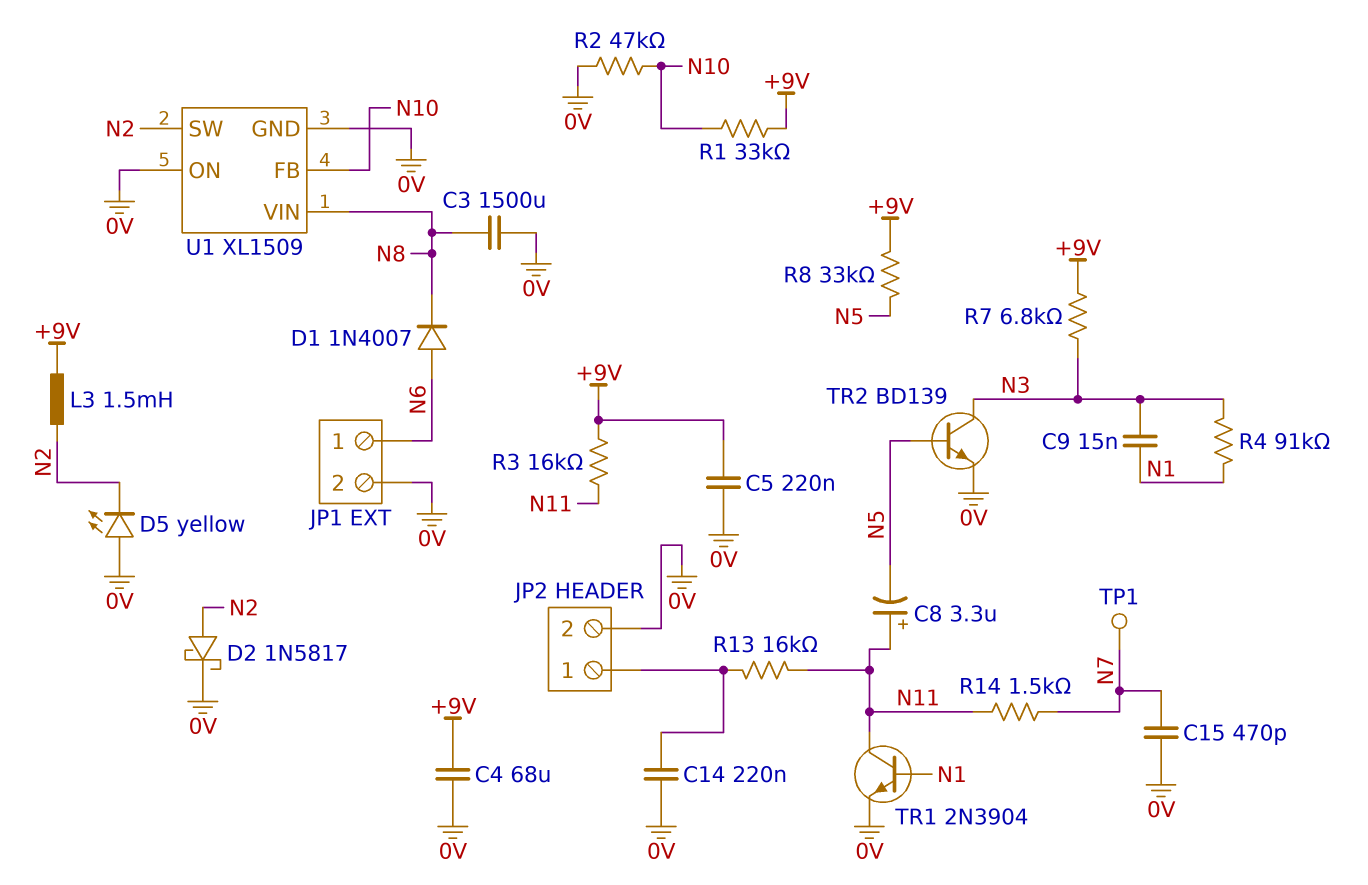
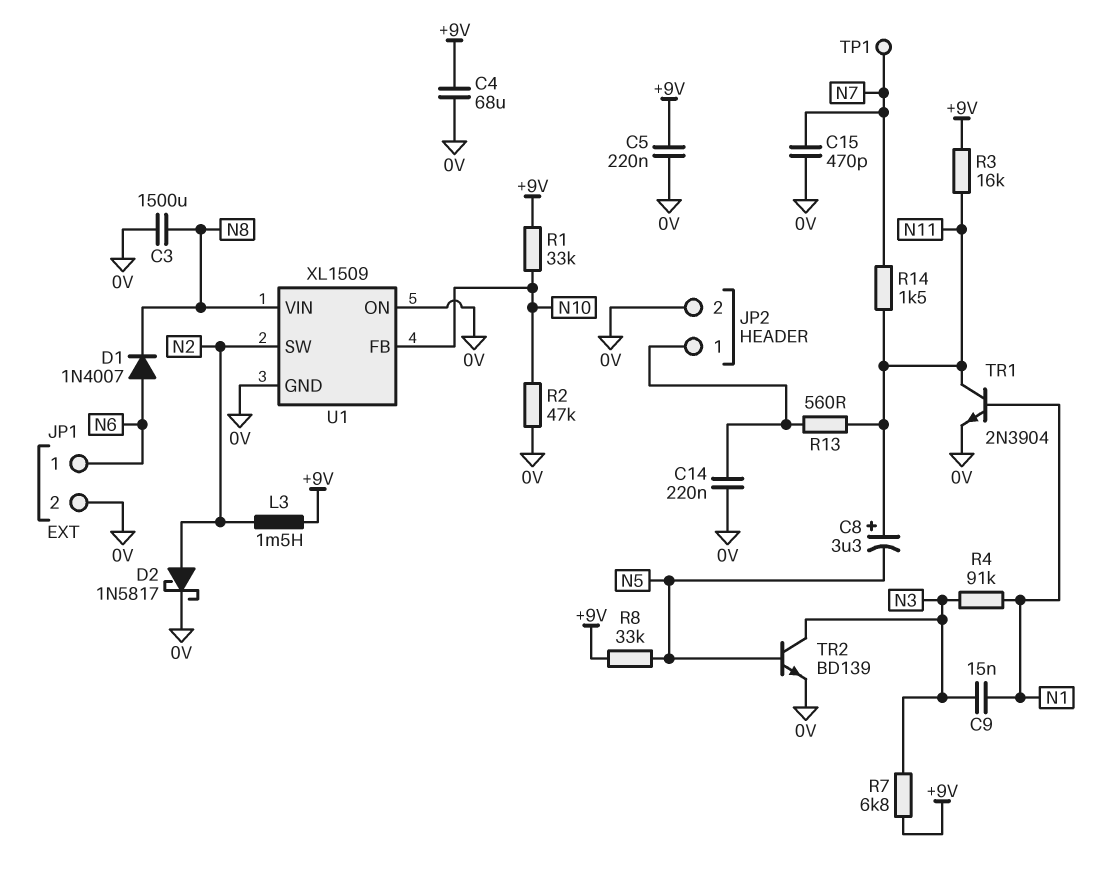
D5: LED yellow (A 0V, K N2) -> none
R13: 16k (JP2/1, N11) -> 560 (JP2/1, N11)

